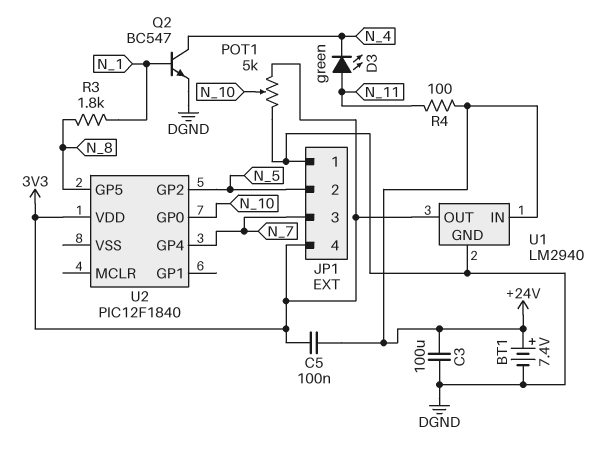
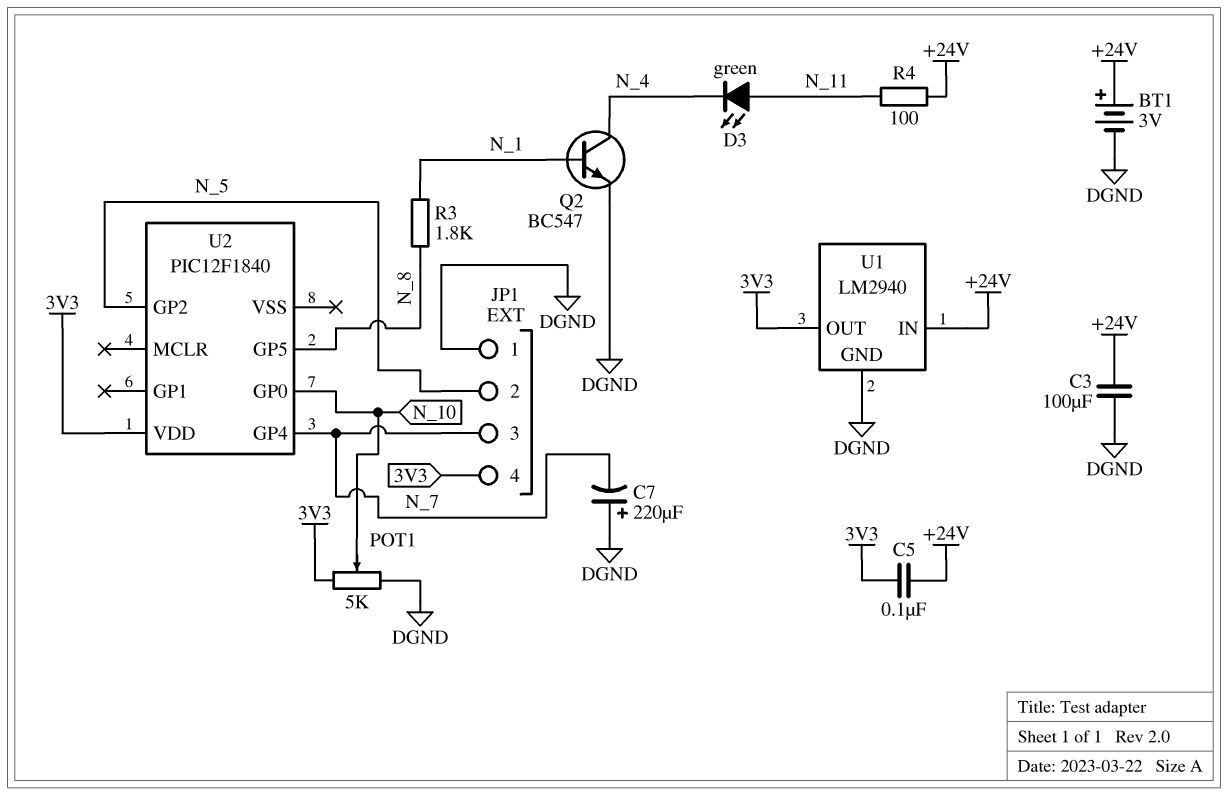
BT1: 7.4V (plus +24V, minus DGND) -> 3V (plus +24V, minus DGND)
C7: none -> 220uF (plus DGND, minus N_7)

